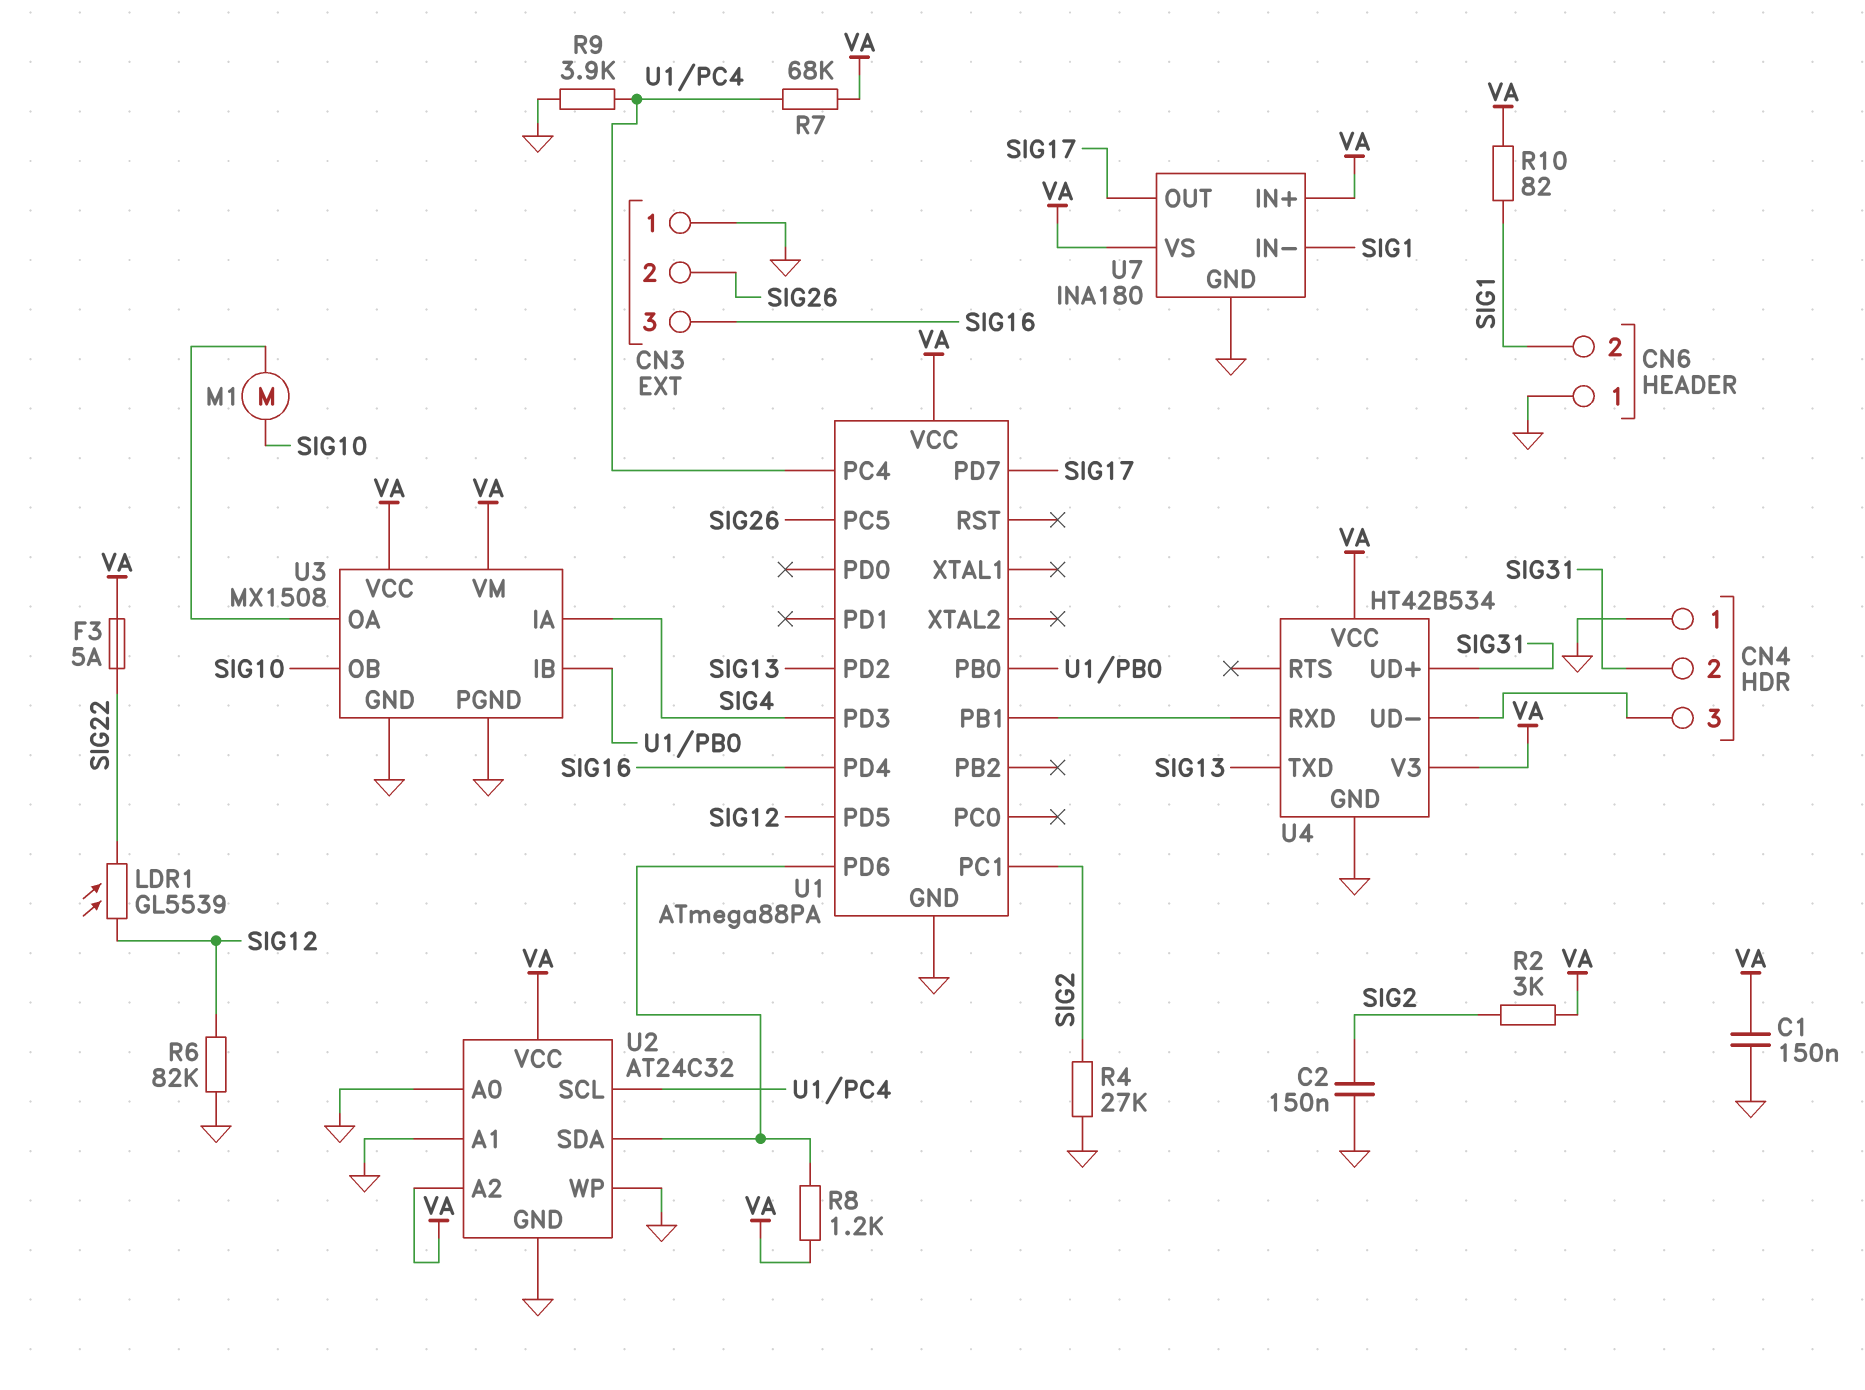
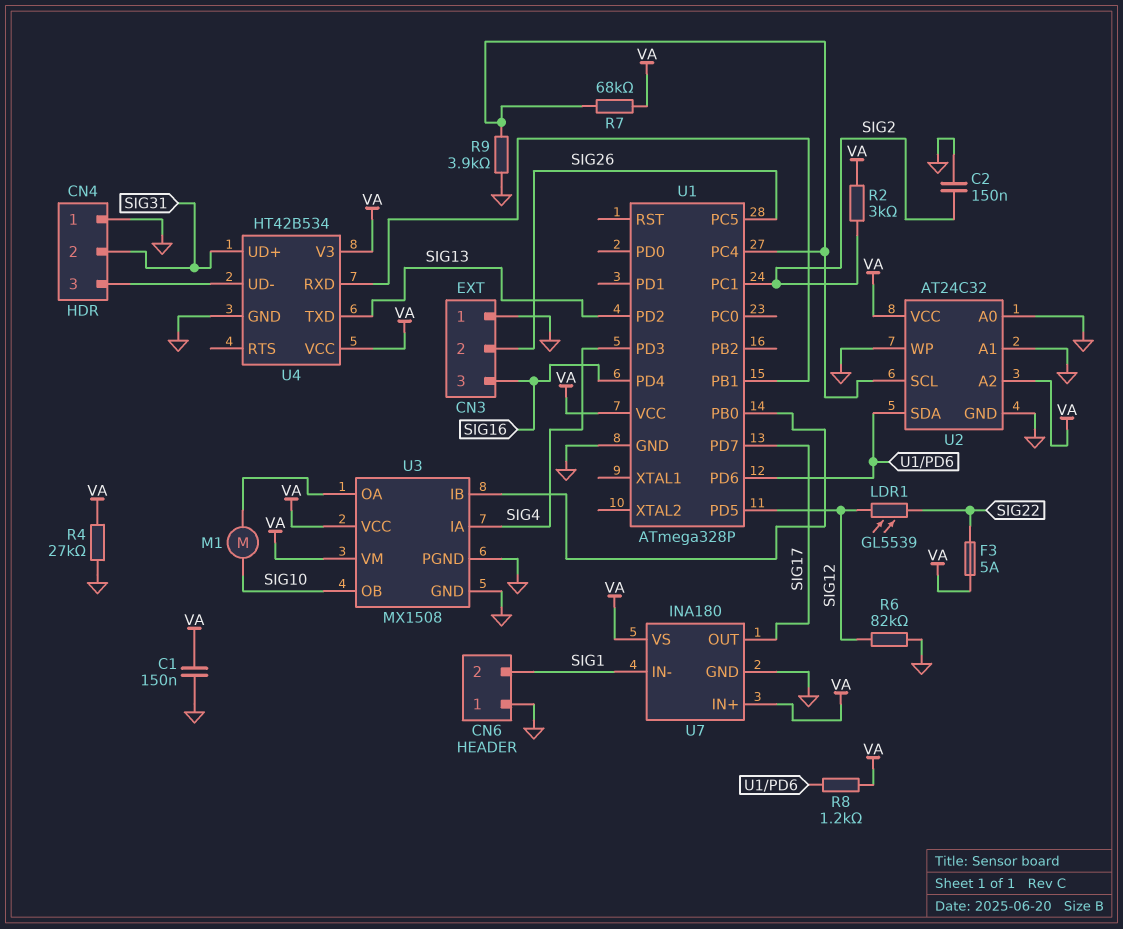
R4: 27k (GND, SIG2) -> 27k (GND, VA)
R10: 82 (SIG1, VA) -> none
U1: ATmega88PA -> ATmega328P

